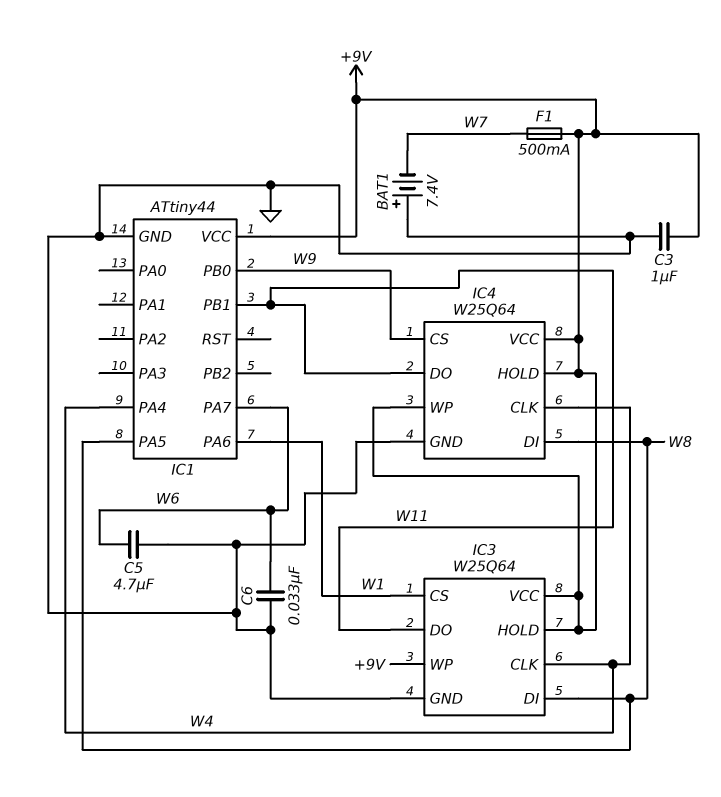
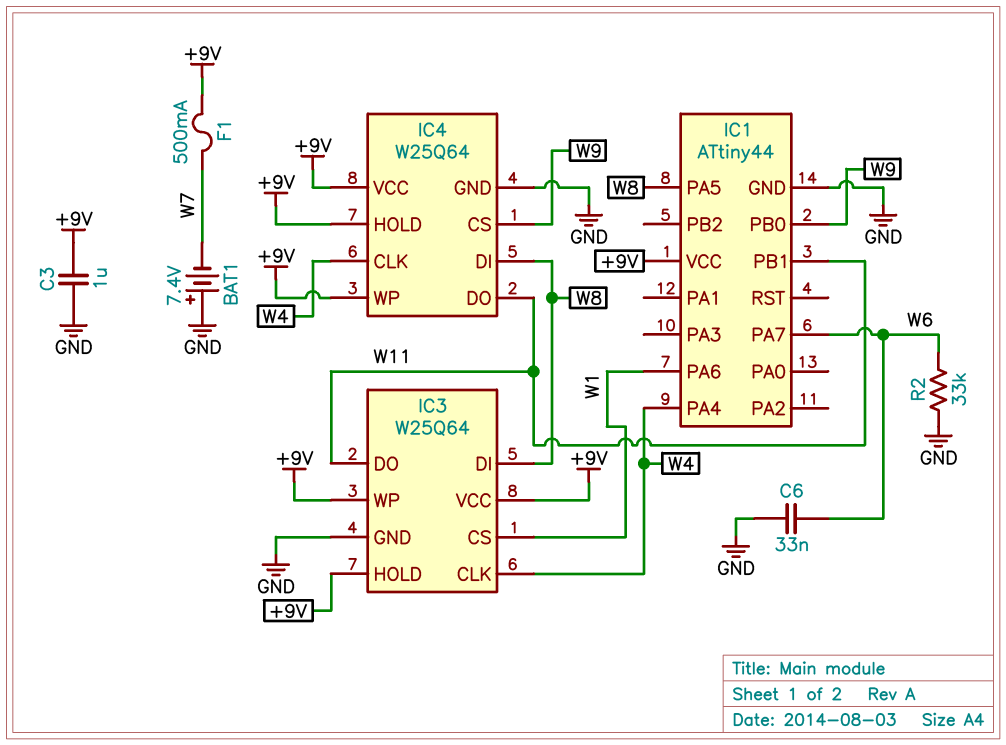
C5: 4.7uF (GND, W6) -> none
R2: none -> 33k (GND, W6)

